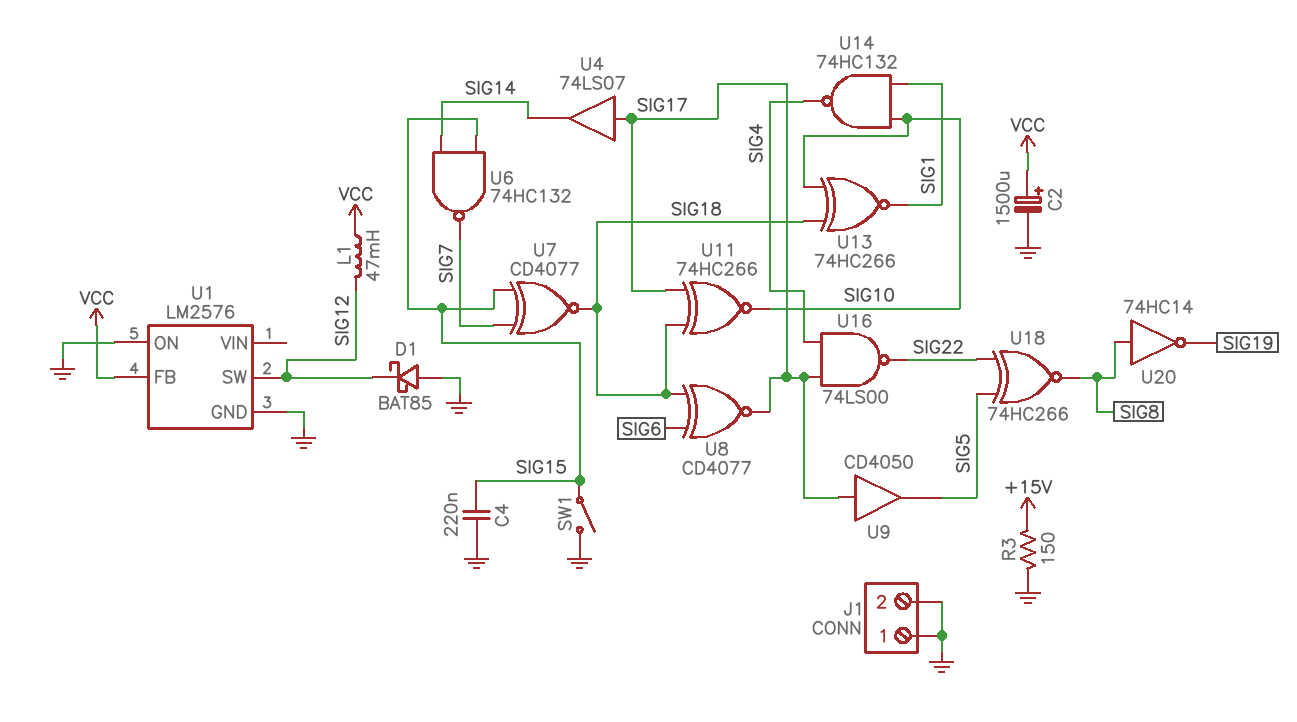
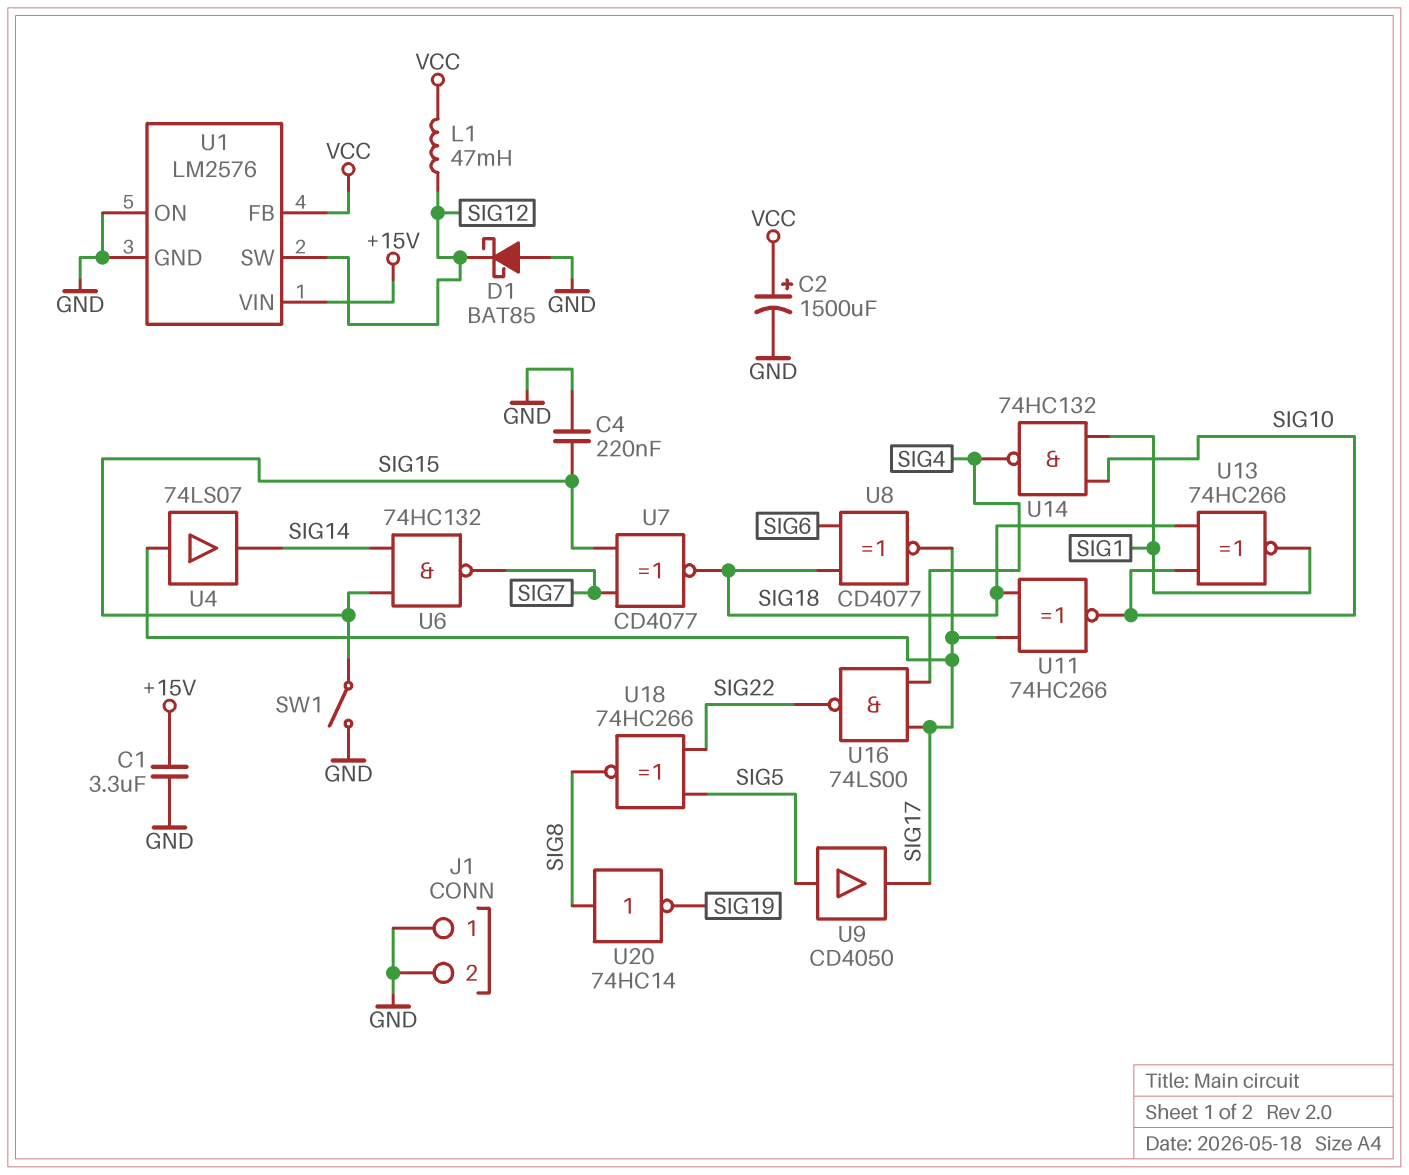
C1: none -> 3.3uF (+15V, GND)
R3: 150 (+15V, GND) -> none
U1 pin VIN: none -> +15V
U9: buffer CD4050 (in SIG17, out SIG5) -> buffer CD4050 (in SIG5, out SIG17)

